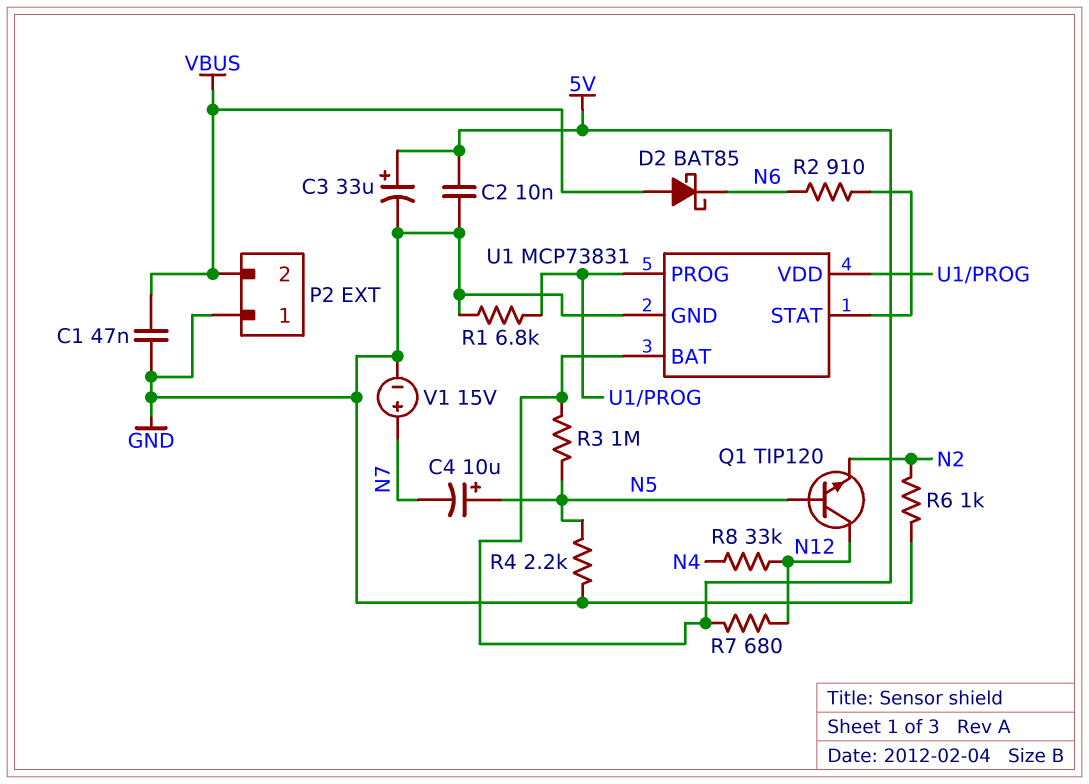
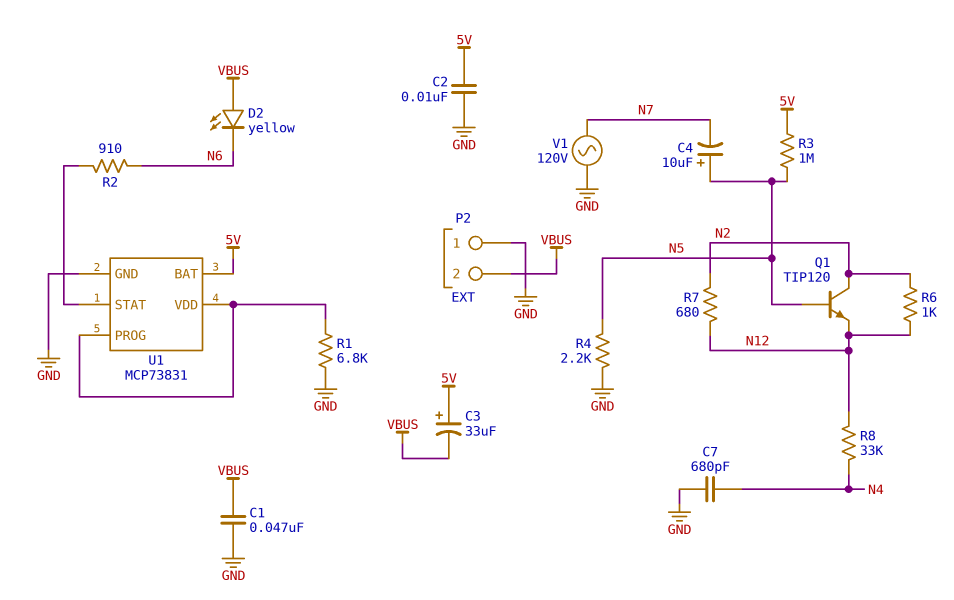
C3: 33uF (plus 5V, minus GND) -> 33uF (plus 5V, minus VBUS)
C7: none -> 680pF (GND, N4)
D2: schottky BAT85 (A VBUS, K N6) -> LED yellow (A VBUS, K N6)
Q1: NPN TIP120 (B N5, C N12, E N2) -> NPN TIP120 (B N5, C N2, E N12)
R6: 1k (GND, N2) -> 1k (N2, N12)
R7: 680 (5V, N12) -> 680 (N2, N12)
V1: 15V (plus N7, minus GND) -> AC 120V (GND, N7)

